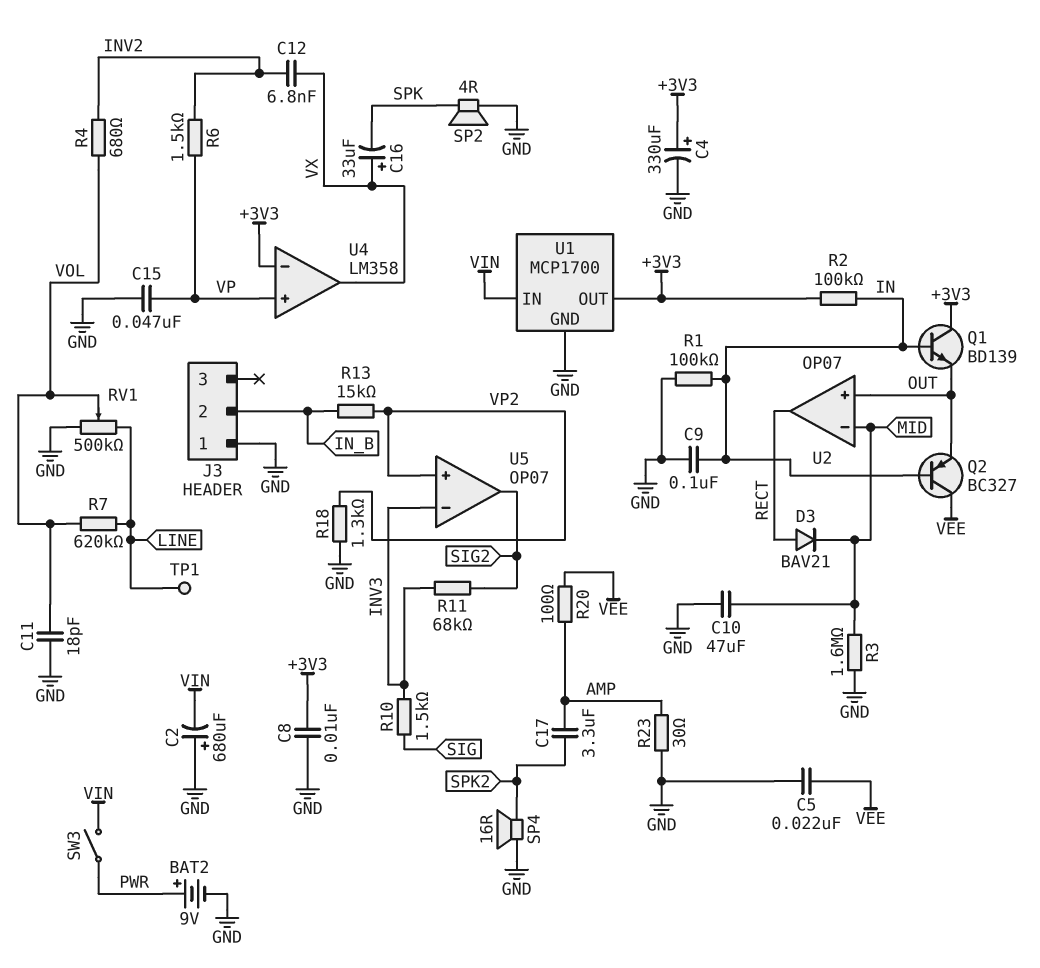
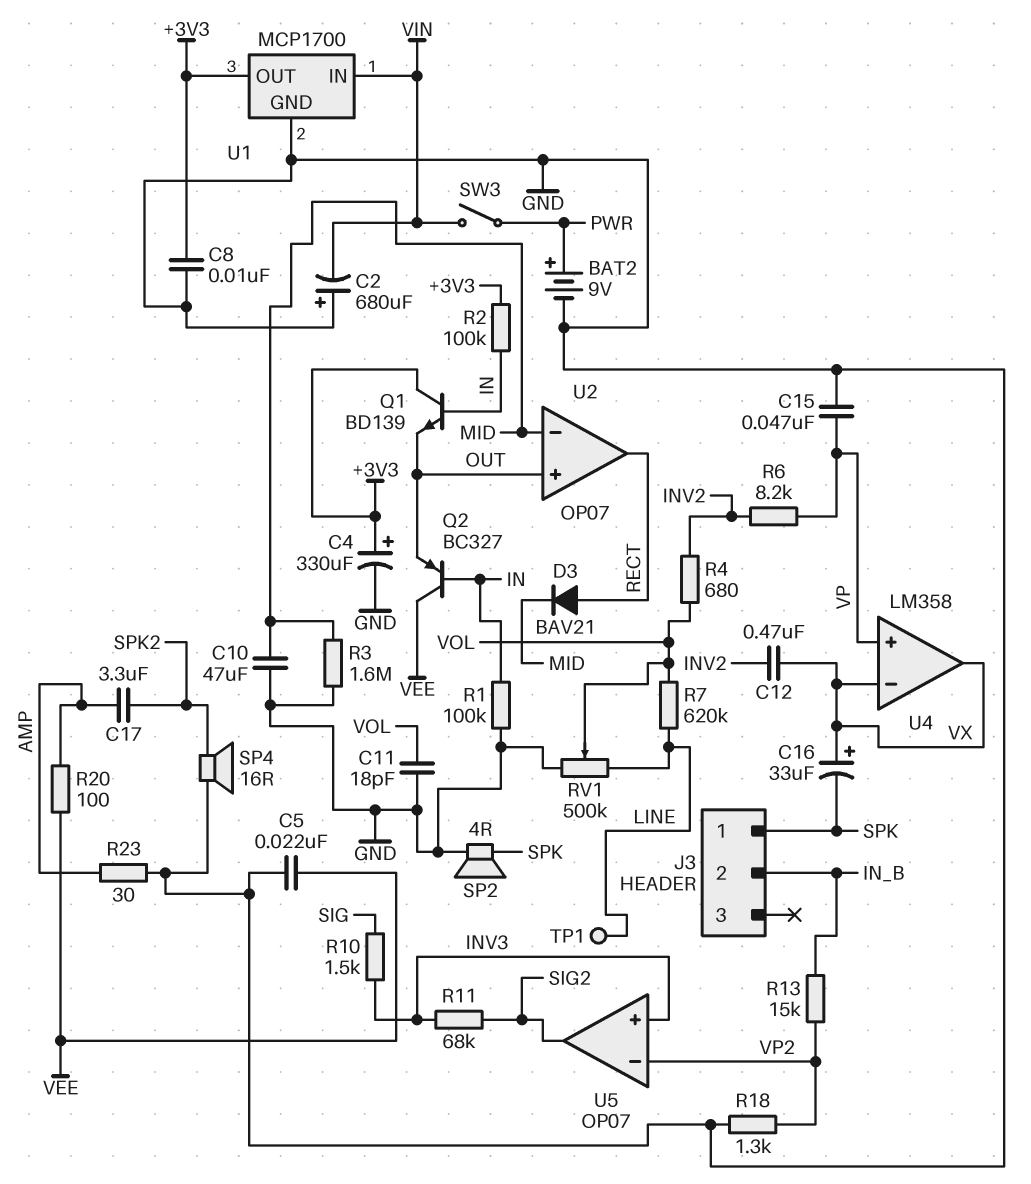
C9: 100nF (GND, IN) -> none
C12: 6.8nF (INV2, VX) -> 470nF (INV2, VX)
J3 pin 1: GND -> SPK
R6: 1.5k (INV2, VP) -> 8.2k (INV2, VP)
U4 pin in-: +3V3 -> VX
U5 pin in+: VP2 -> INV3
U5 pin in-: INV3 -> VP2

